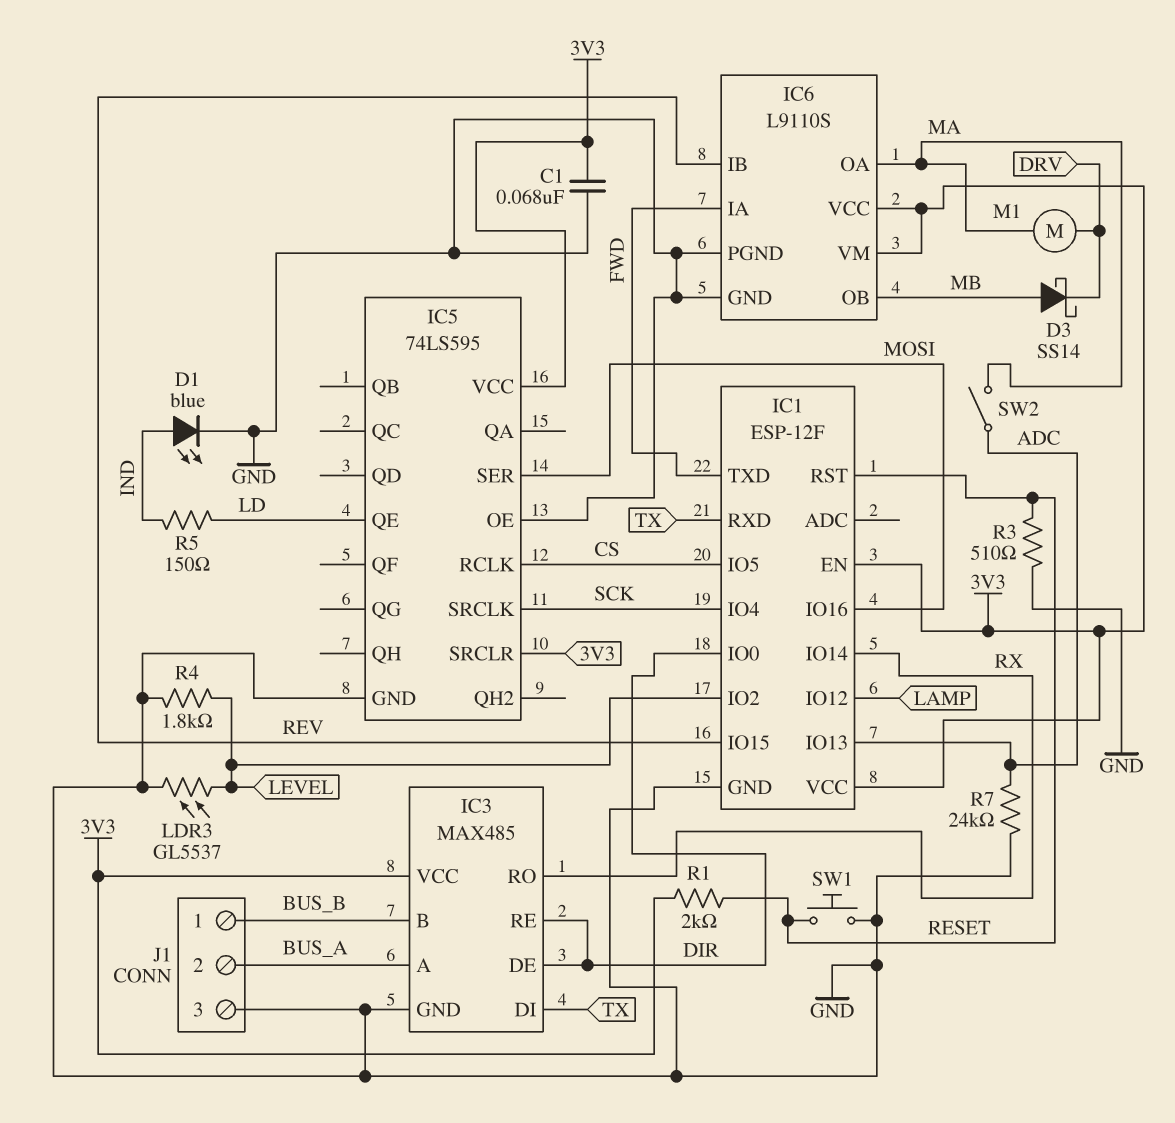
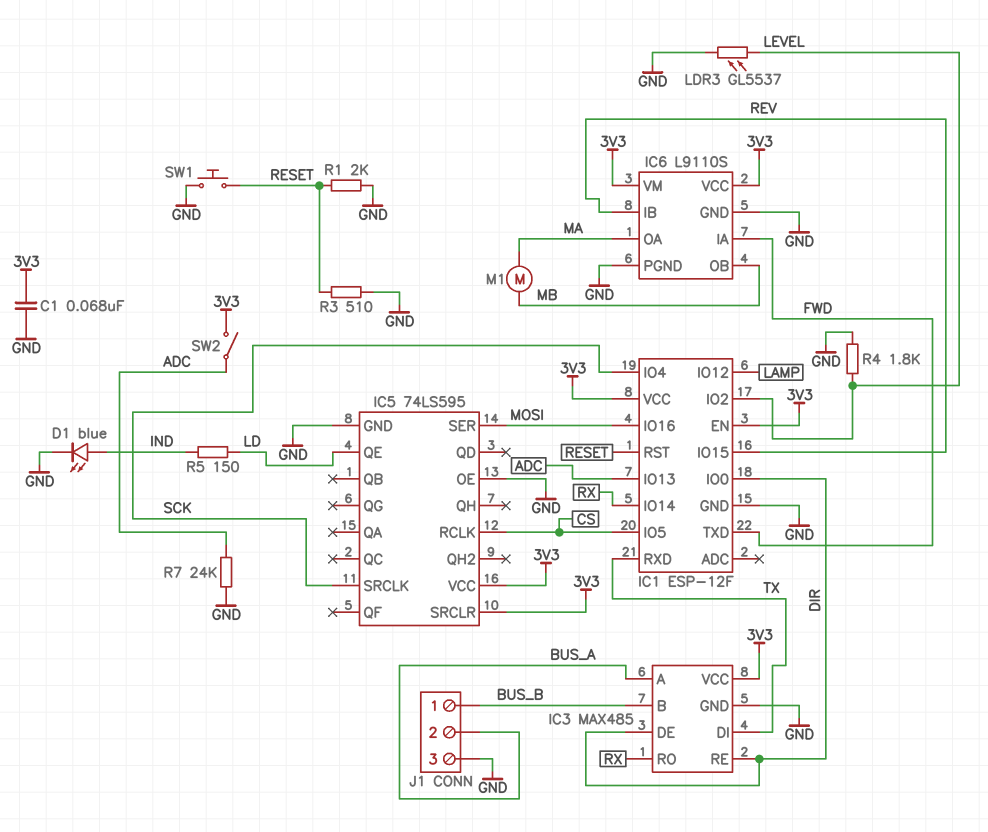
D3: schottky SS14 (A MB, K DRV) -> none
M1: motor (DRV, MA) -> motor (MA, MB)
R1: 2k (3V3, RESET) -> 2k (GND, RESET)
SW2: switch (ADC, MA) -> switch (3V3, ADC)

